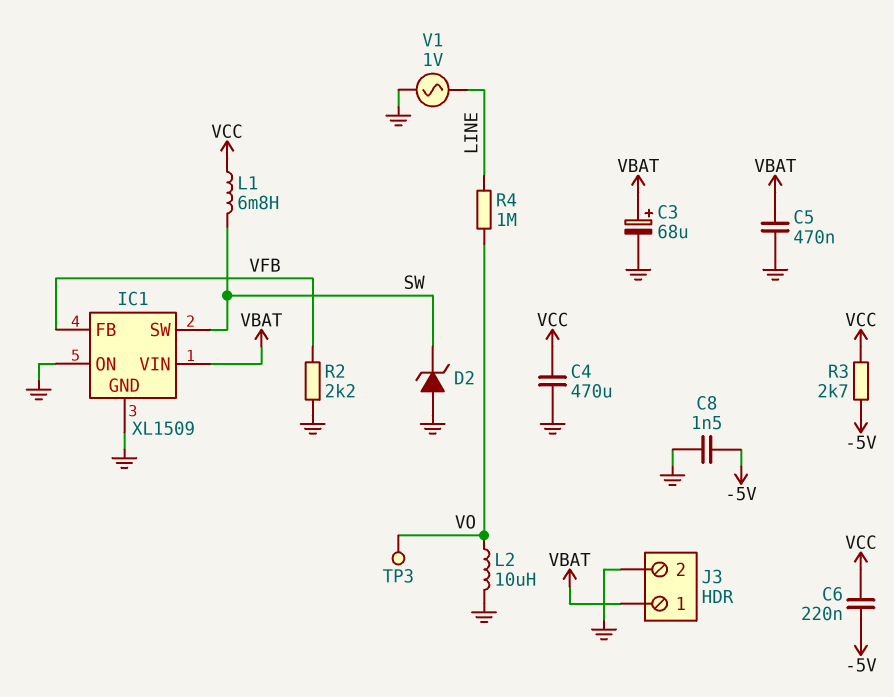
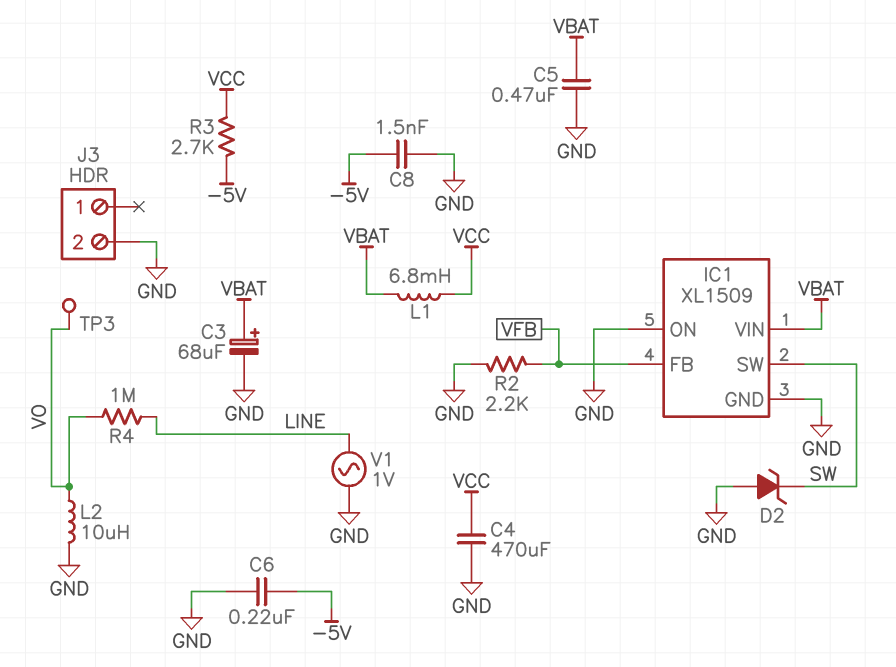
C6: 220nF (-5V, VCC) -> 220nF (-5V, GND)
J3 pin 1: VBAT -> none
L1: 6.8mH (SW, VCC) -> 6.8mH (VBAT, VCC)

